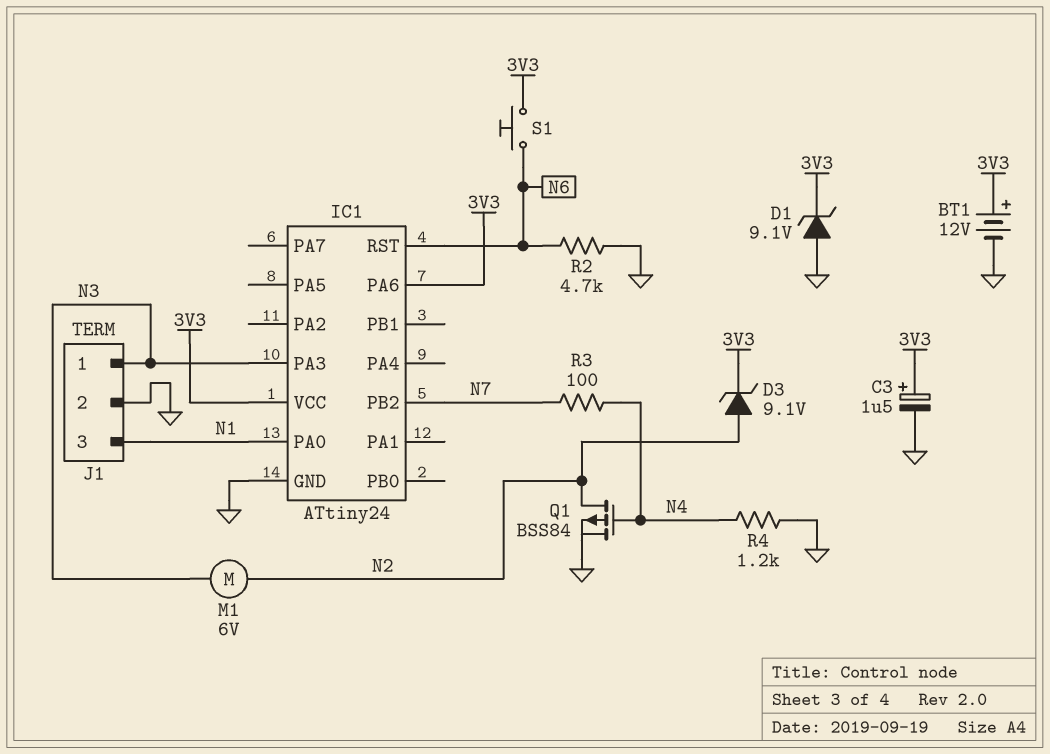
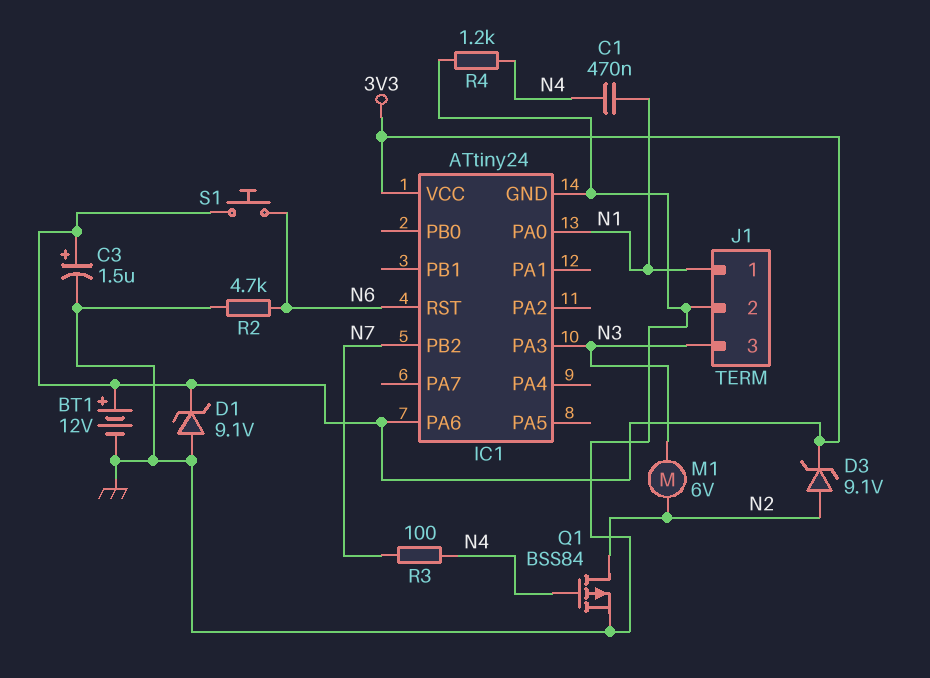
C1: none -> 470nF (N1, N4)
J1 pin 1: N3 -> N1
J1 pin 3: N1 -> N3

